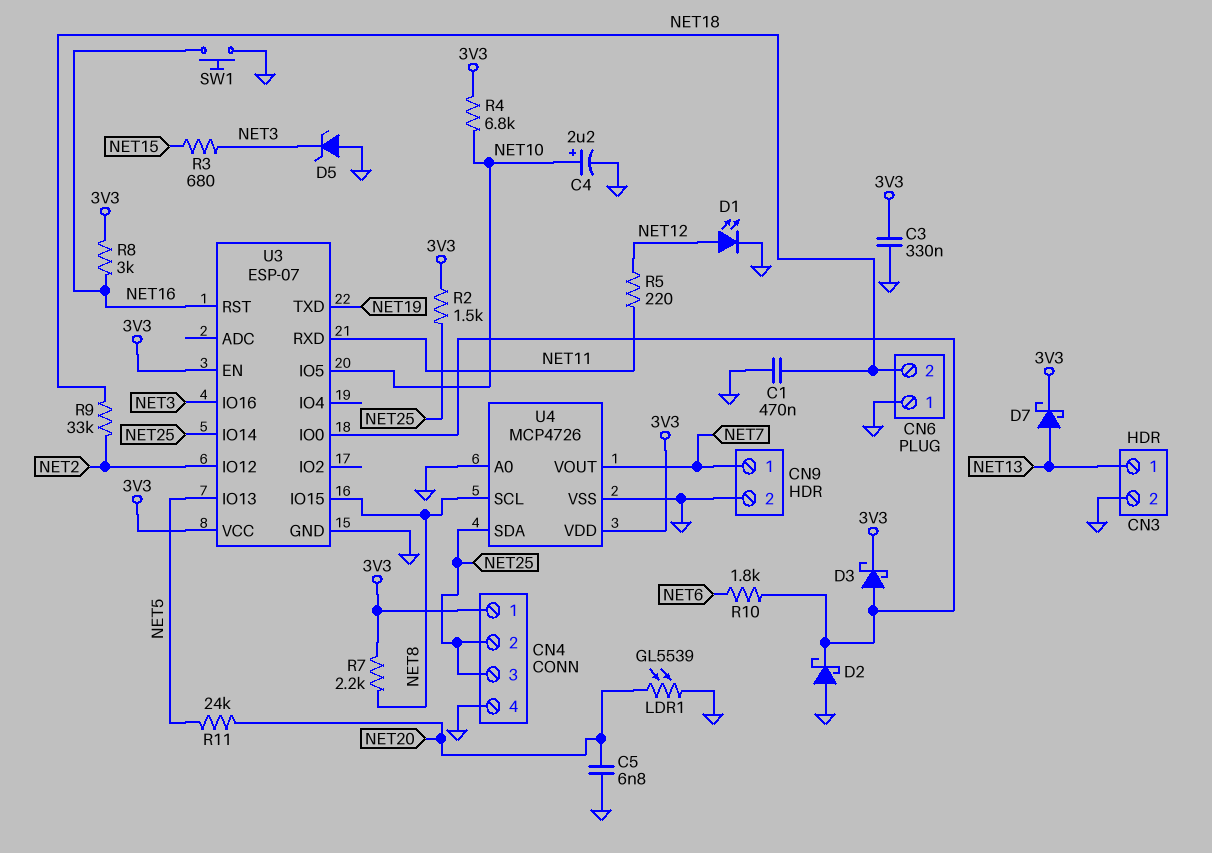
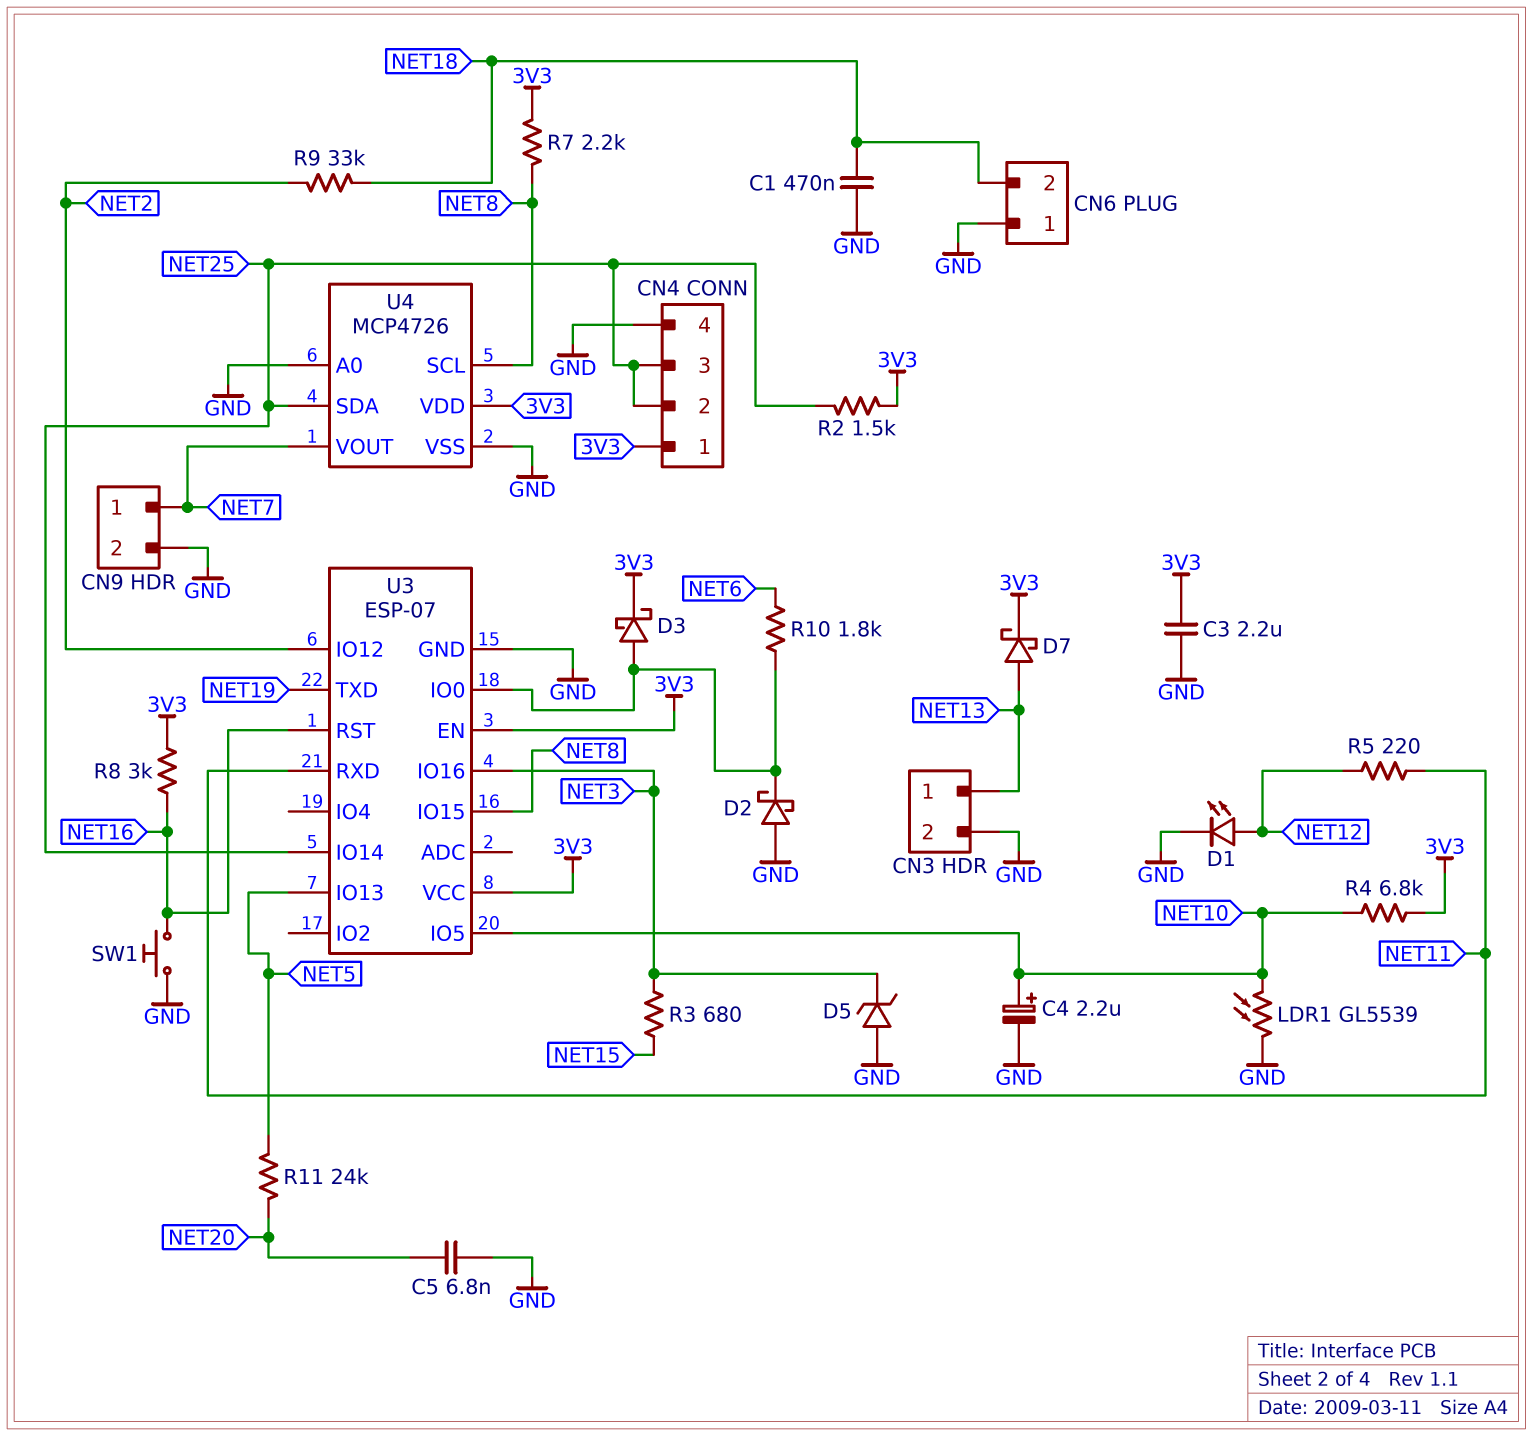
C3: 330nF (3V3, GND) -> 2.2uF (3V3, GND)
LDR1: GL5539 (GND, NET20) -> GL5539 (GND, NET10)

